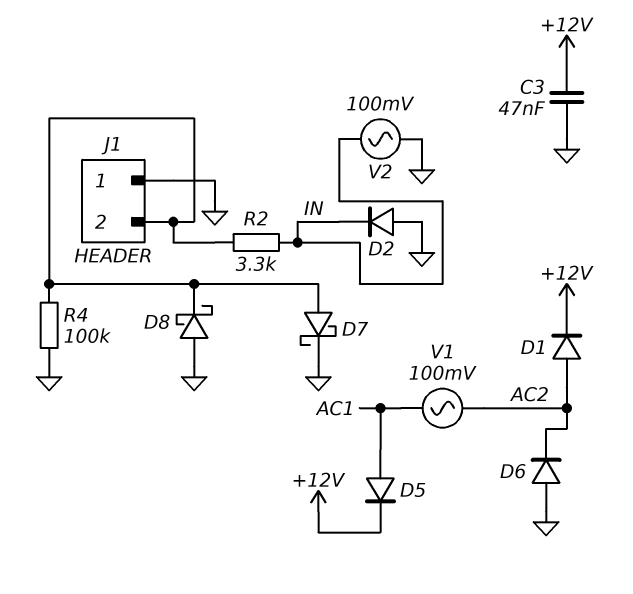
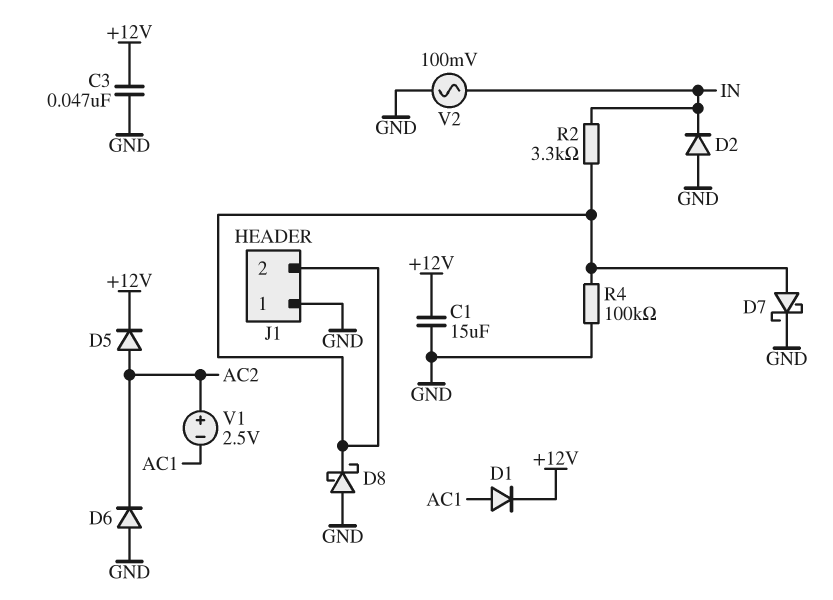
C1: none -> 15uF (+12V, GND)
D1: diode (A AC2, K +12V) -> diode (A AC1, K +12V)
D5: diode (A AC1, K +12V) -> diode (A AC2, K +12V)
V1: AC 100mV (AC1, AC2) -> 2.5V (plus AC2, minus AC1)

